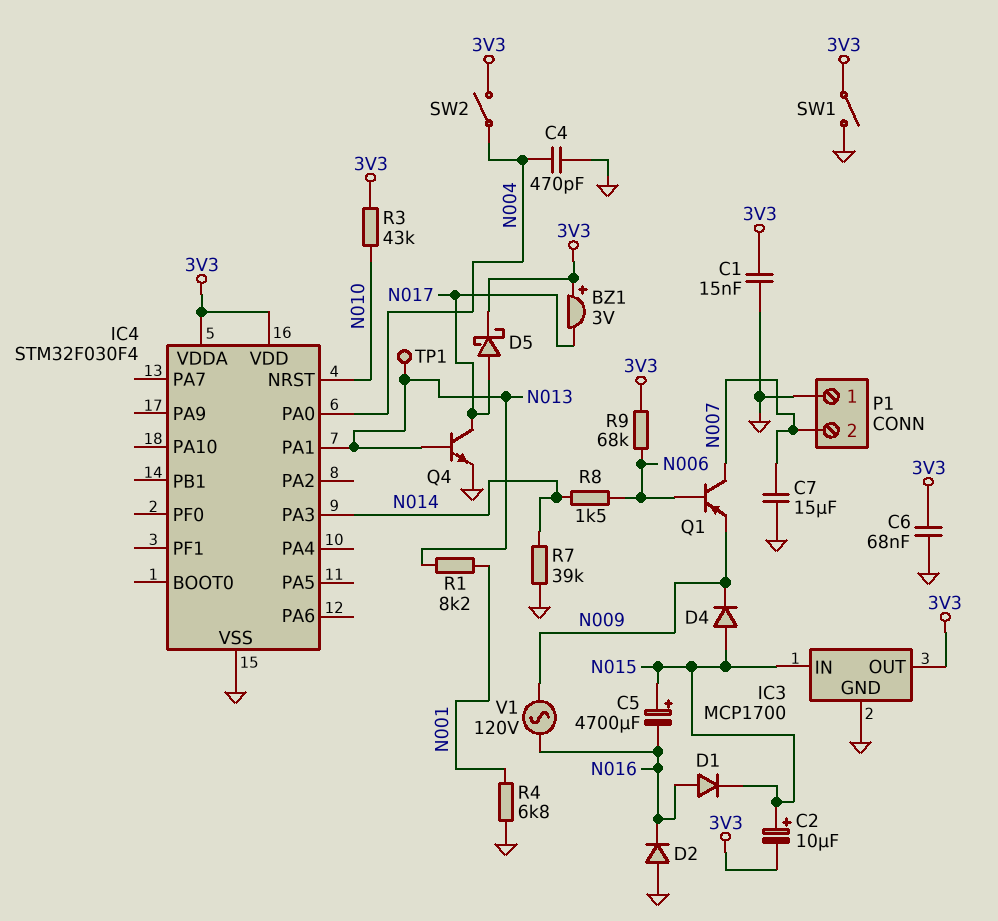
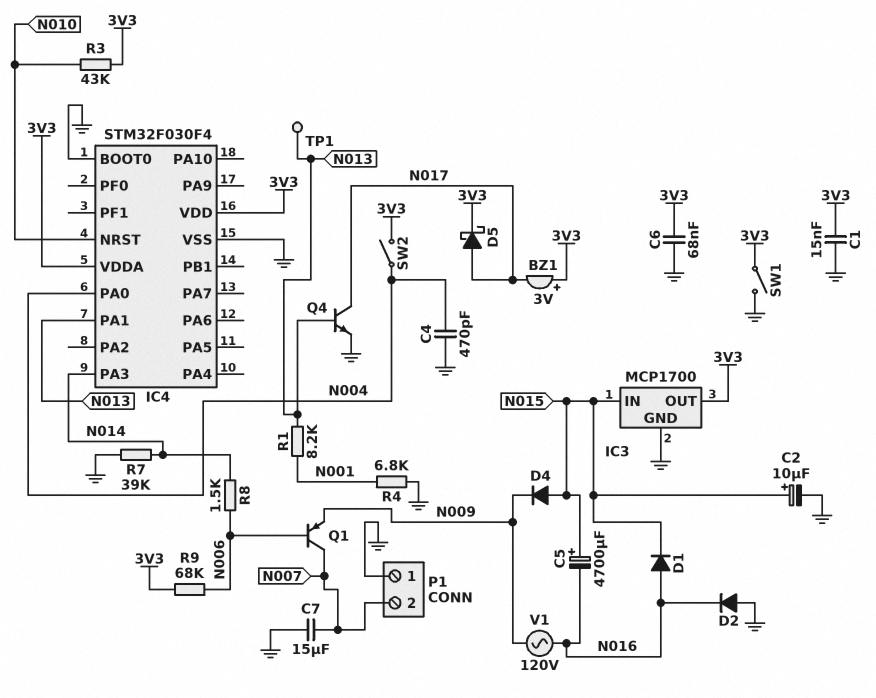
C2: 10uF (plus N015, minus 3V3) -> 10uF (plus N015, minus GND)
IC4 pin BOOT0: none -> GND

